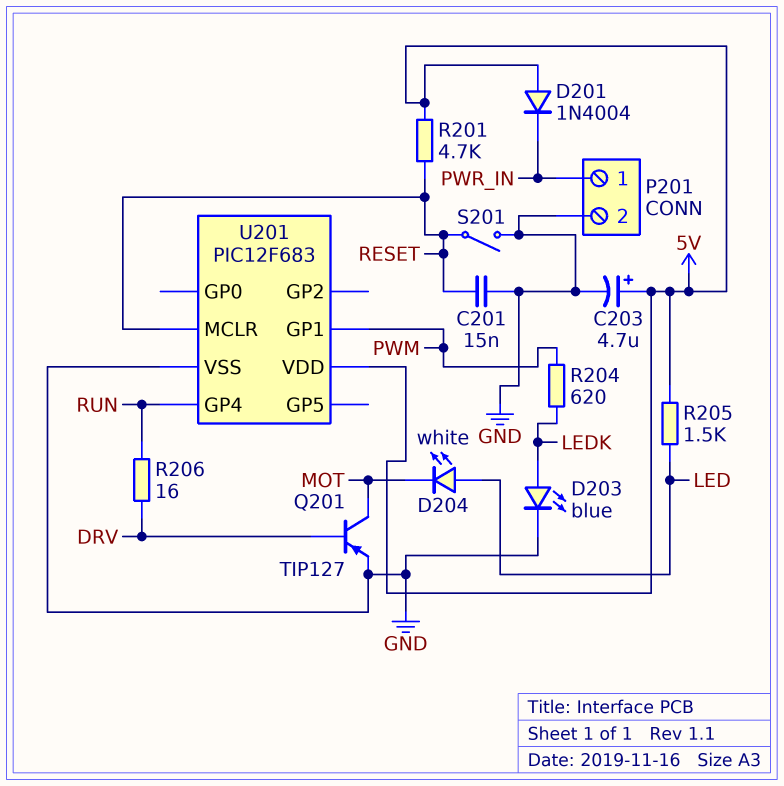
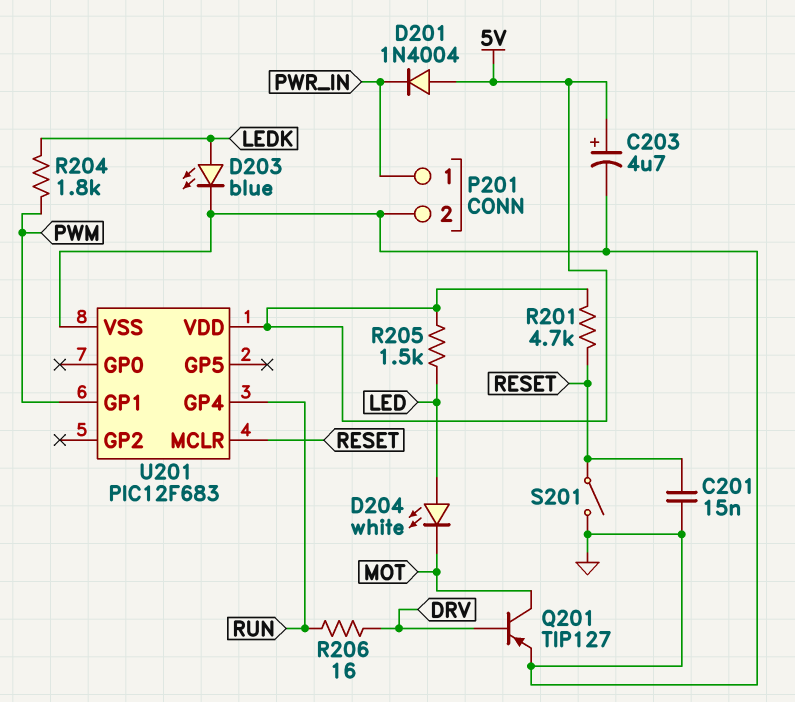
R204: 620 (LEDK, PWM) -> 1.8k (LEDK, PWM)

